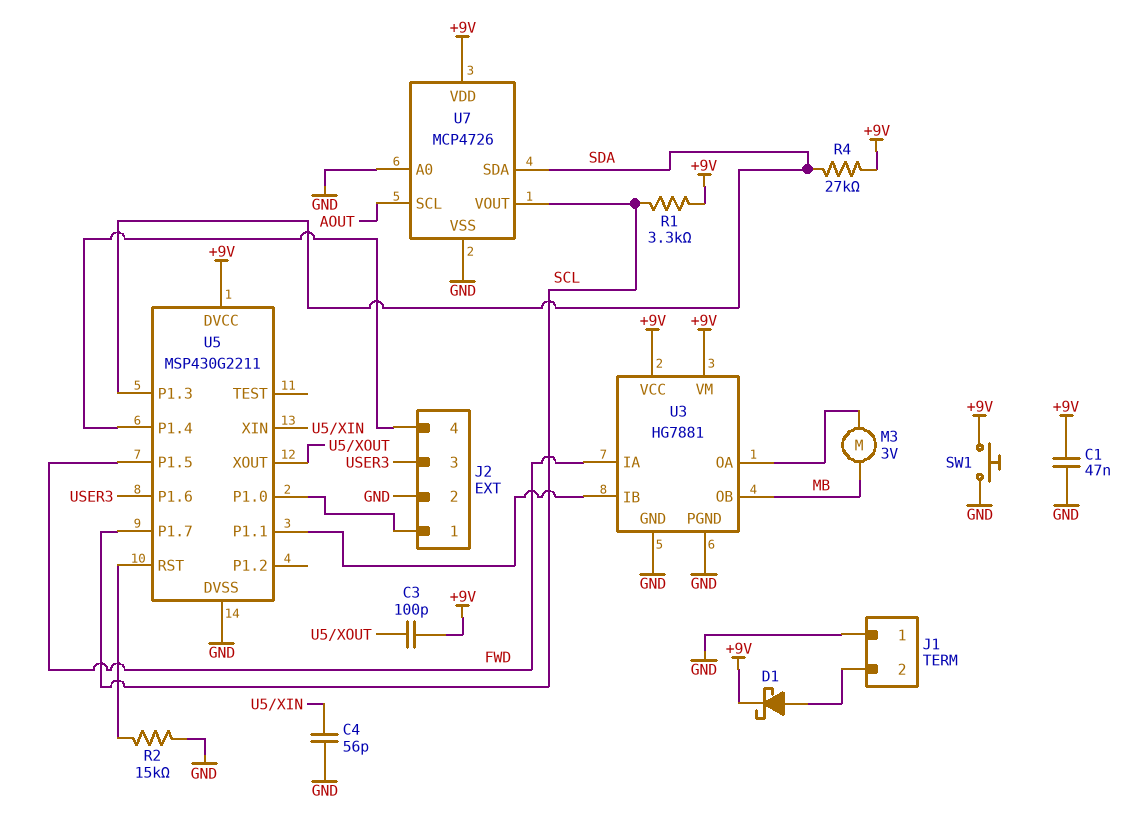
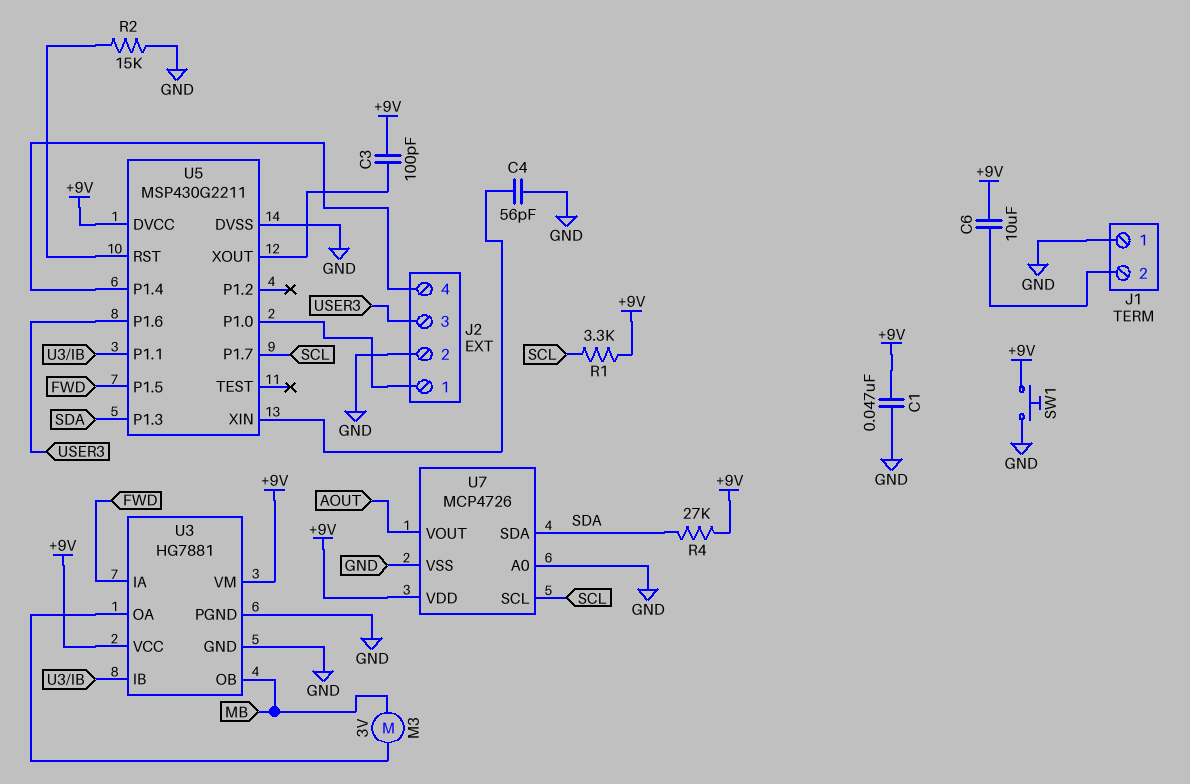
C6: none -> 10uF (+9V, J1/2)
D1: schottky (A J1/2, K +9V) -> none
U7 pin SCL: AOUT -> SCL
U7 pin VOUT: SCL -> AOUT

